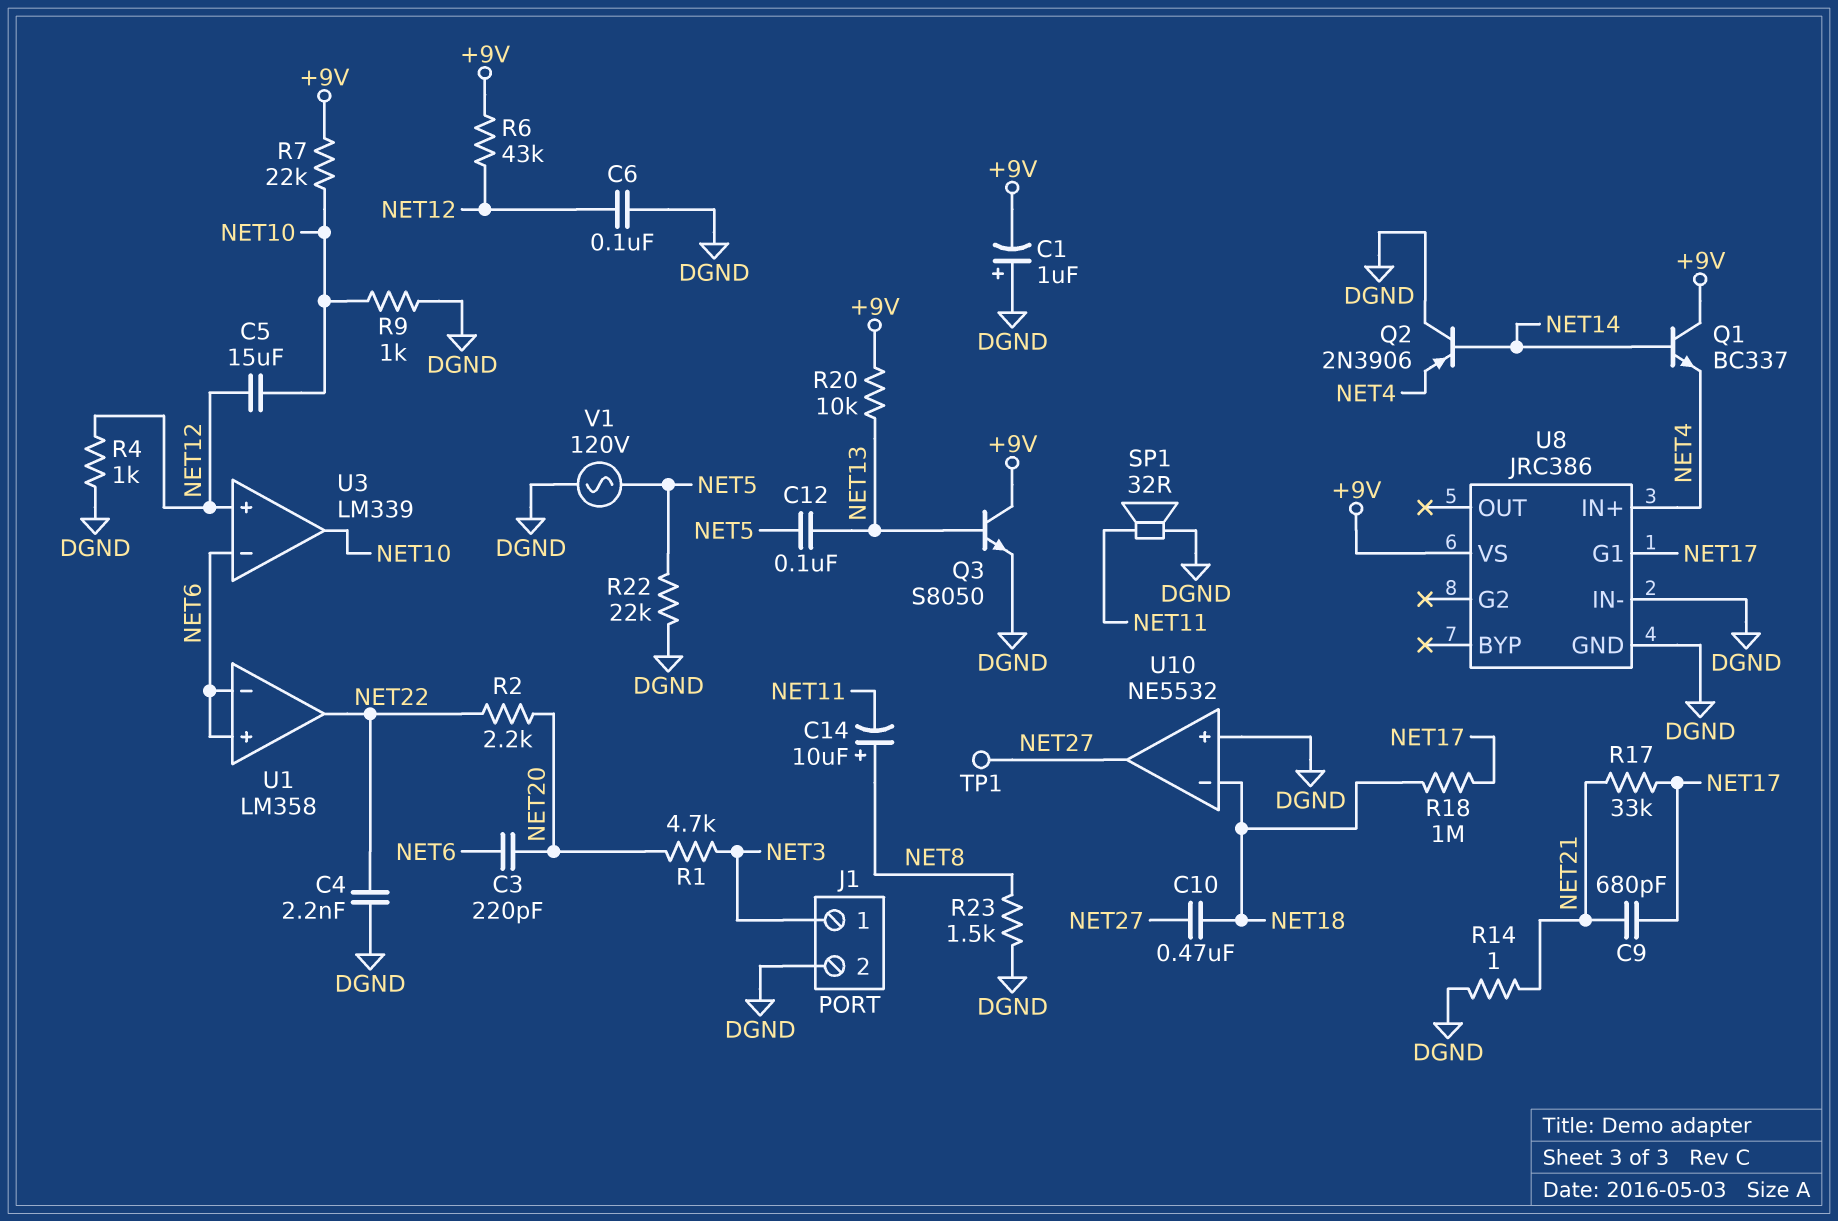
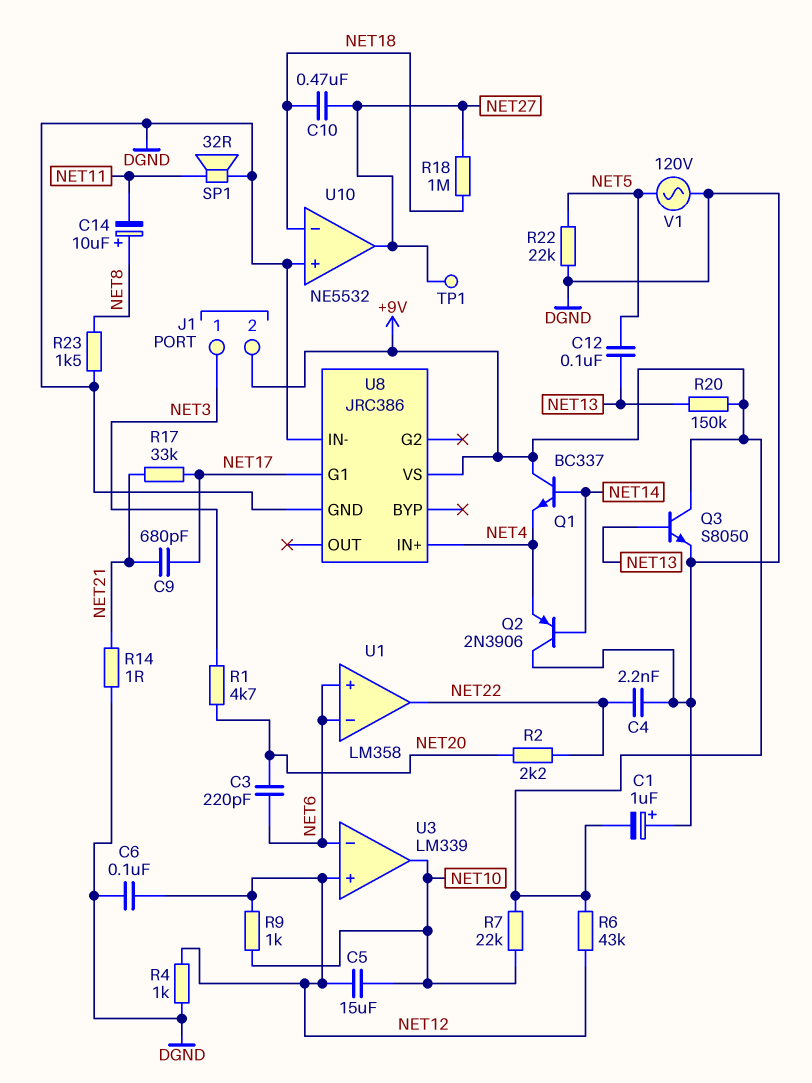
J1 pin 2: DGND -> +9V
R9: 1k (DGND, NET10) -> 1k (NET10, NET12)
R18: 1M (NET17, NET18) -> 1M (NET18, NET27)
R20: 10k (+9V, NET13) -> 150k (+9V, NET13)

